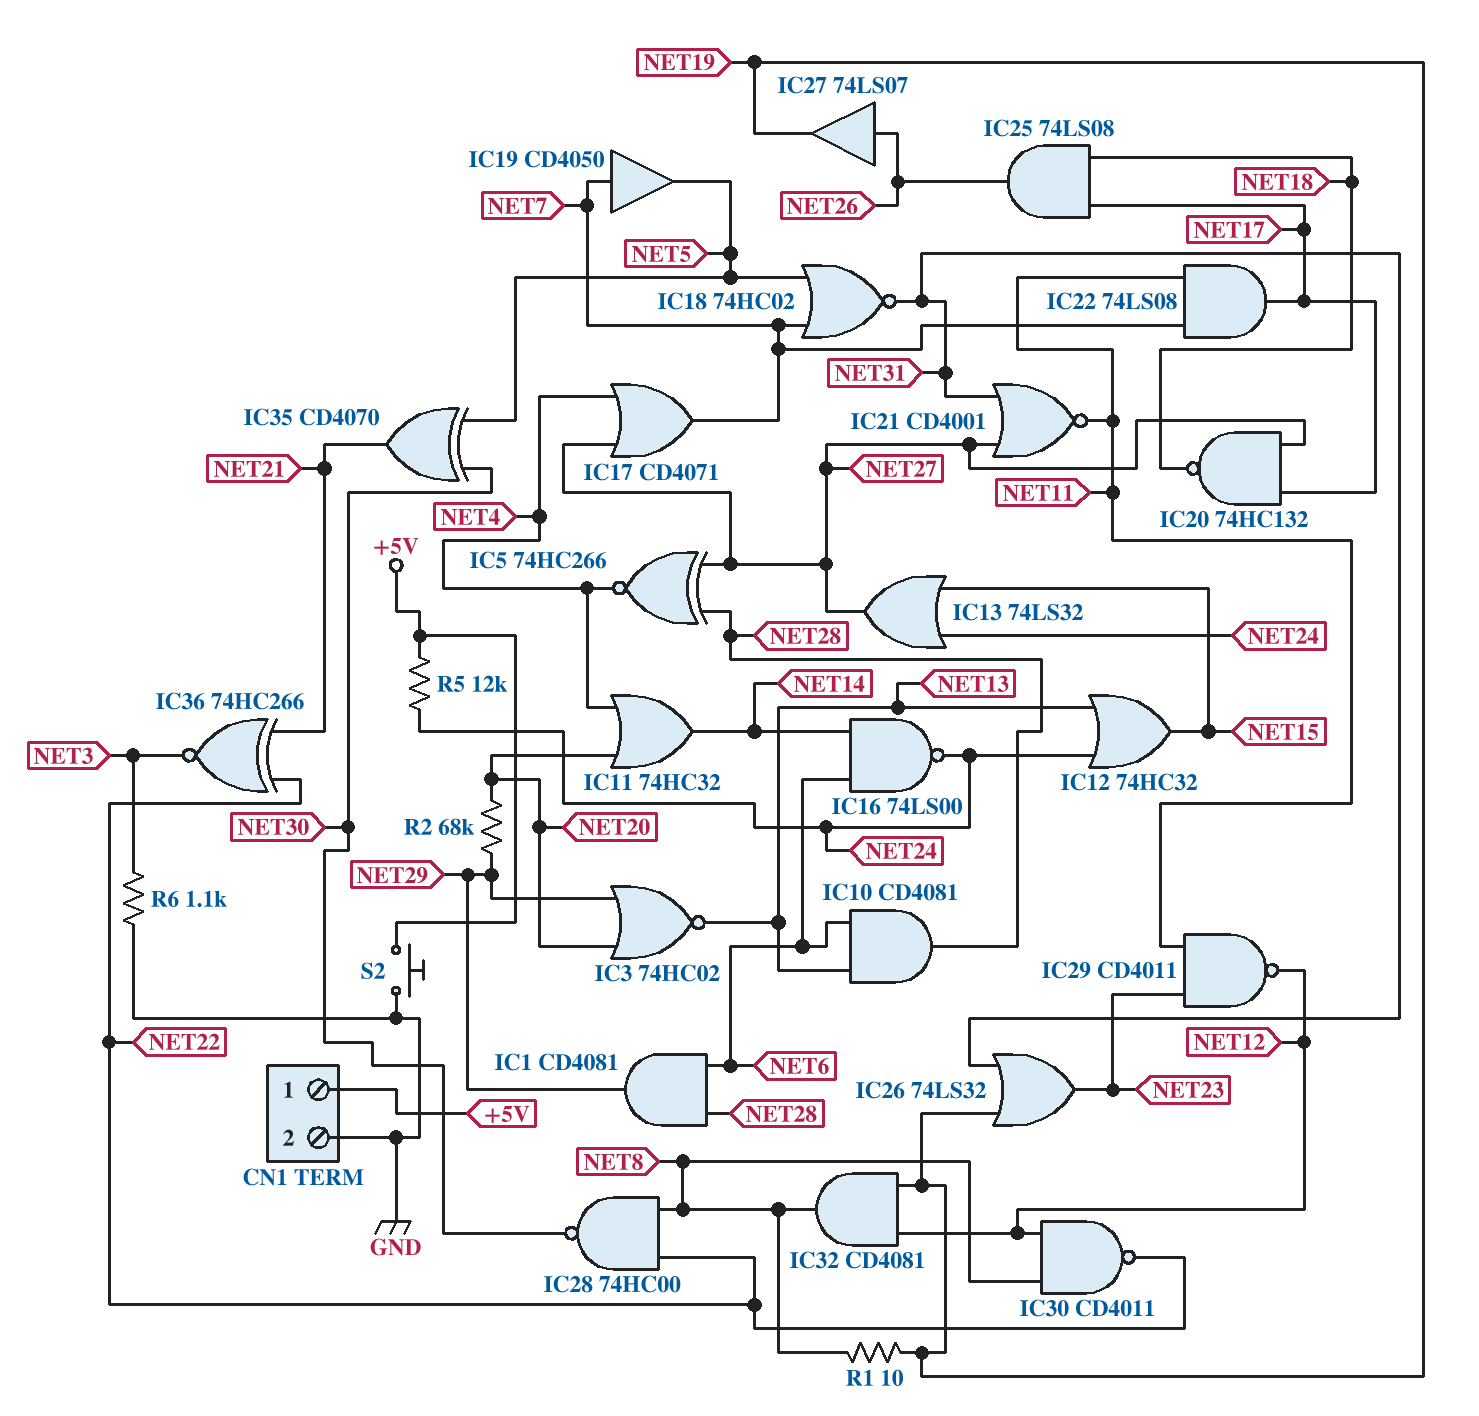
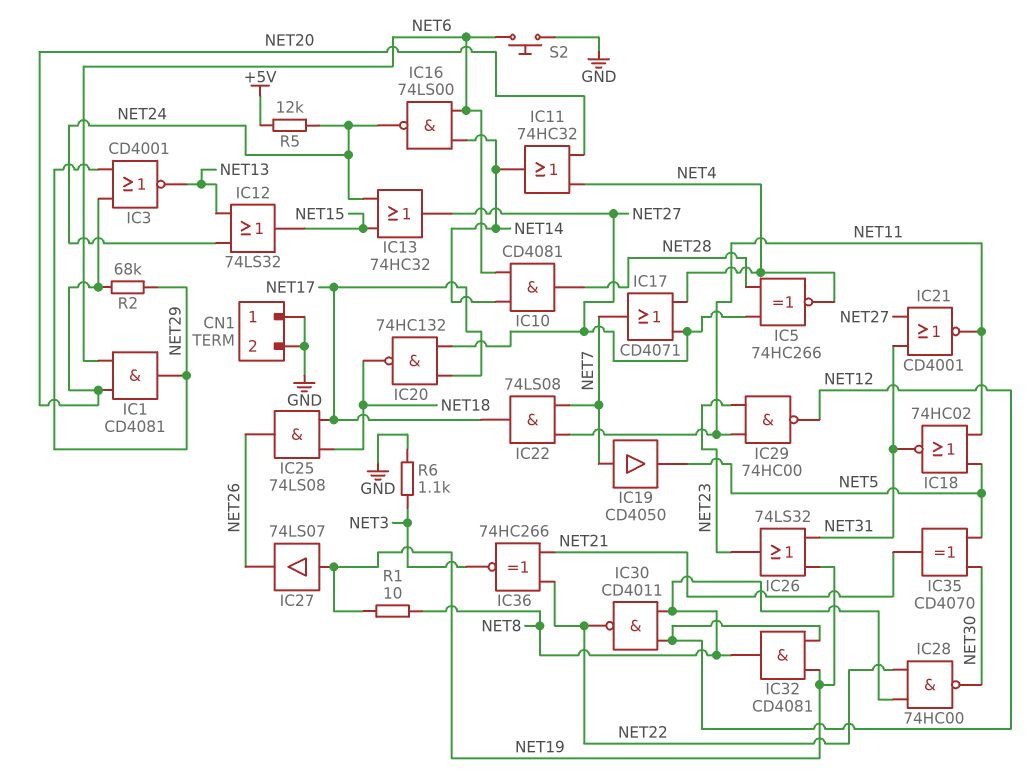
CN1 pin 1: +5V -> GND
IC1: AND CD4081 (in NET6, in NET28, out NET29) -> AND CD4081 (in NET6, in NET20, out NET29)
IC3: NOR 74HC02 (in NET20, in NET29, out NET13) -> NOR CD4001 (in NET20, in NET29, out NET13)
IC10: AND CD4081 (in NET6, in NET13, out NET28) -> AND CD4081 (in NET6, in NET14, out NET28)
IC12: OR 74HC32 (in NET13, in NET24, out NET15) -> OR 74LS32 (in NET13, in NET24, out NET15)
IC13: OR 74LS32 (in NET15, in NET24, out NET27) -> OR 74HC32 (in NET15, in NET24, out NET27)
IC18: NOR 74HC02 (in NET5, in NET7, out NET31) -> NOR 74HC02 (in NET5, in NET11, out NET31)
IC27: buffer 74LS07 (in NET26, out NET19) -> buffer 74LS07 (in NET19, out NET26)
IC29: NAND CD4011 (in NET11, in NET23, out NET12) -> NAND 74HC00 (in NET11, in NET23, out NET12)
S2: button (+5V, GND) -> button (GND, NET6)

